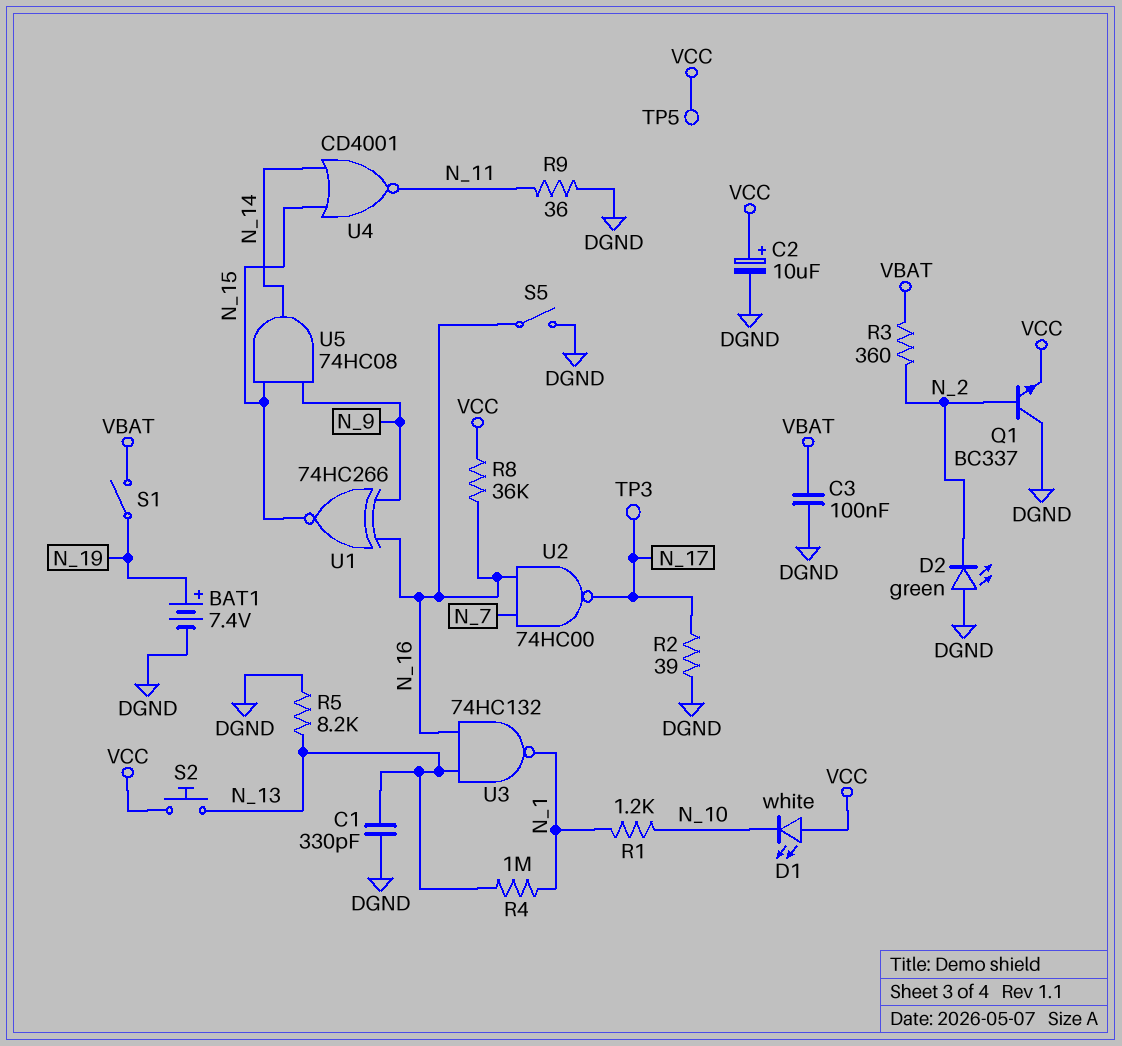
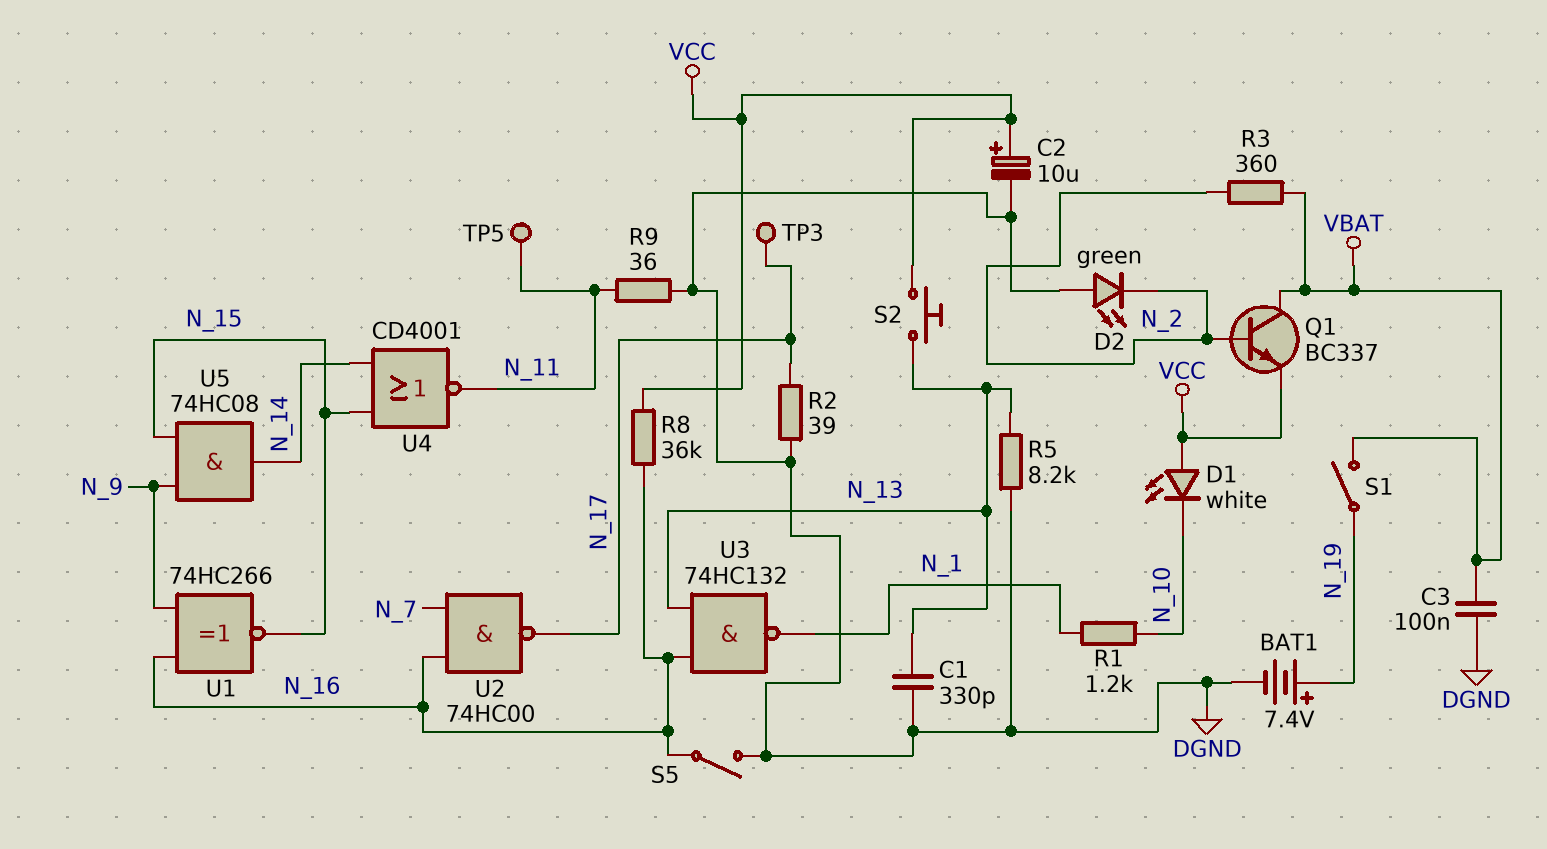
Q1: NPN BC337 (B N_2, C DGND, E VCC) -> NPN BC337 (B N_2, C VBAT, E VCC)
R4: 1M (N_1, N_13) -> none
TP5: test point (VCC) -> test point (N_11)

